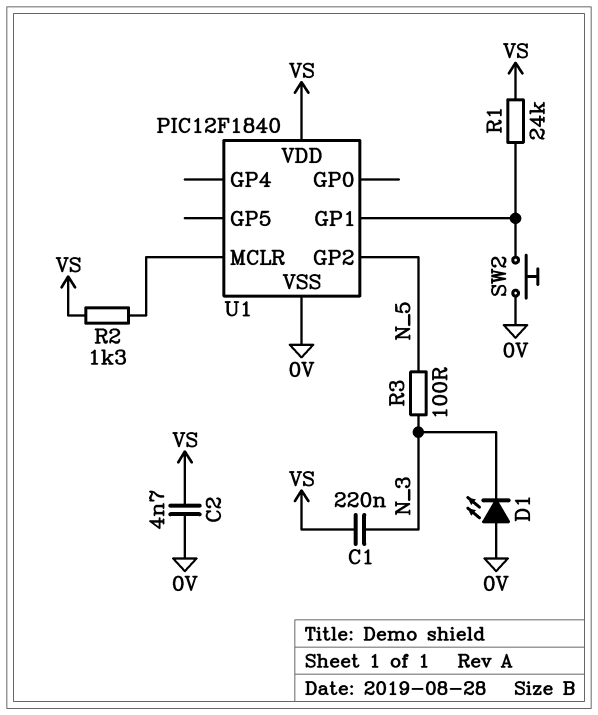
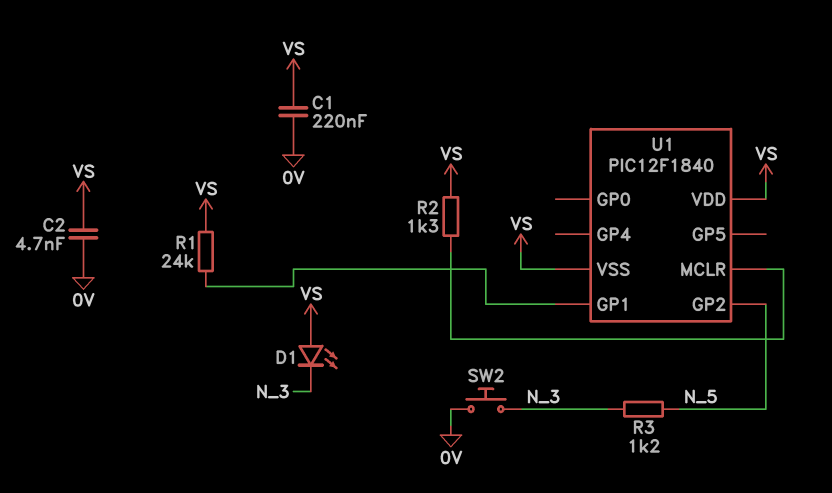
C1: 220nF (N_3, VS) -> 220nF (0V, VS)
D1: LED (A 0V, K N_3) -> LED (A VS, K N_3)
R3: 100 (N_3, N_5) -> 1.2k (N_3, N_5)
SW2: button (0V, U1/GP1) -> button (0V, N_3)
U1 pin VSS: 0V -> VS

